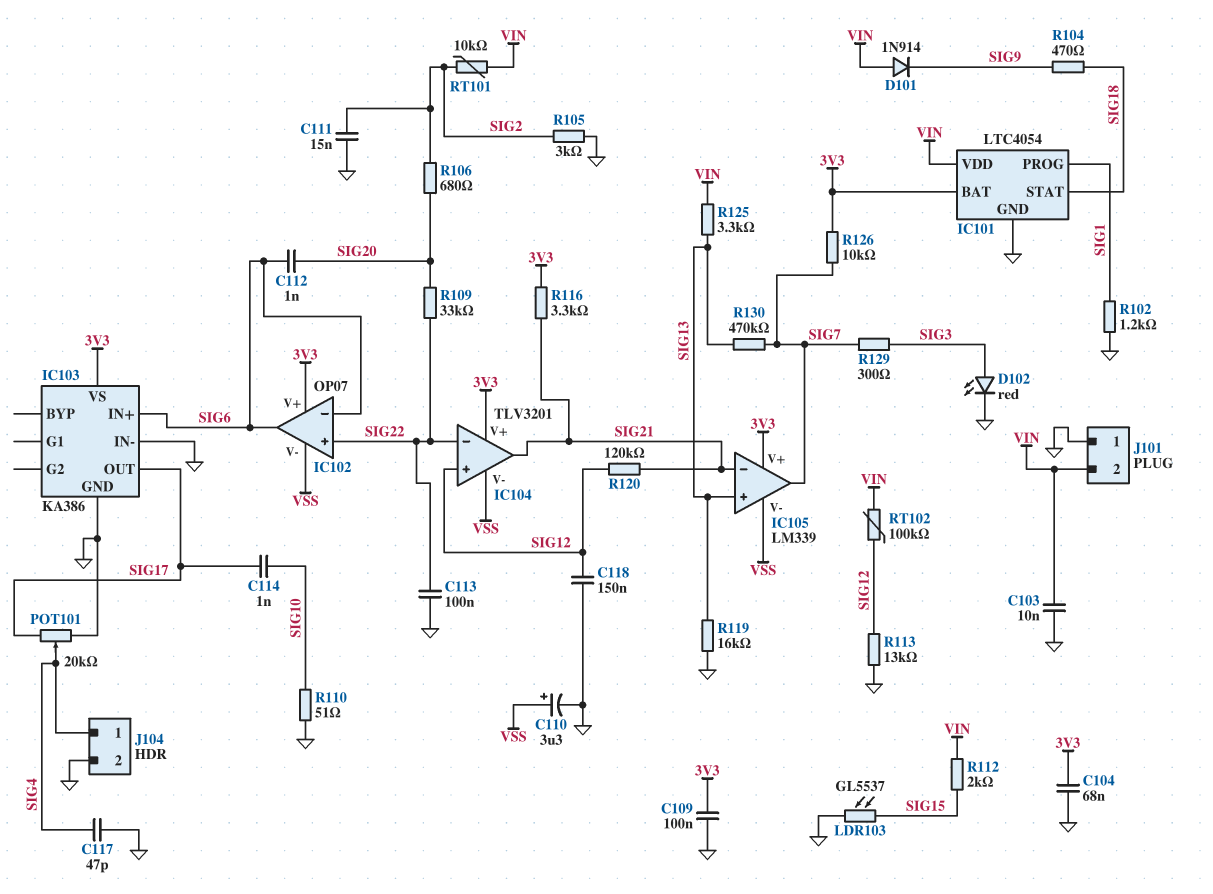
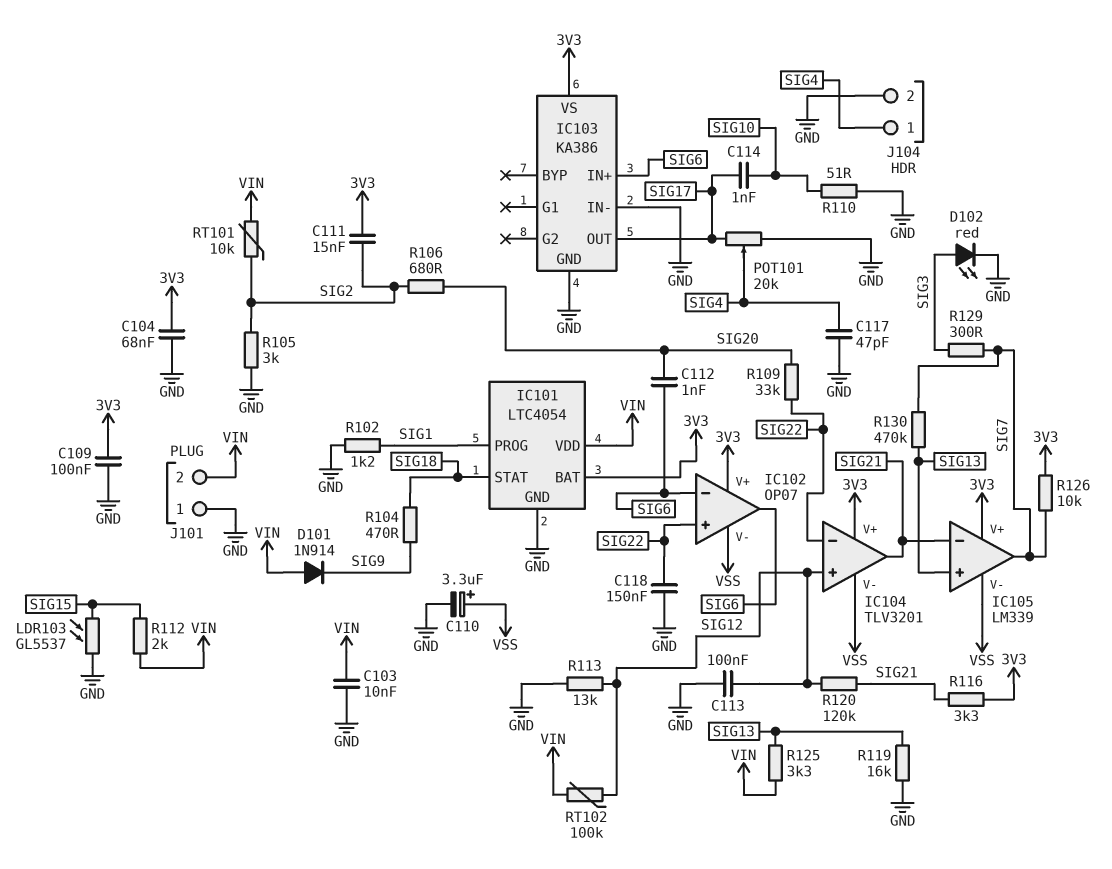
C111: 15nF (GND, SIG2) -> 15nF (3V3, SIG2)
C113: 100nF (GND, SIG22) -> 100nF (GND, SIG12)
C118: 150nF (GND, SIG12) -> 150nF (GND, SIG22)

